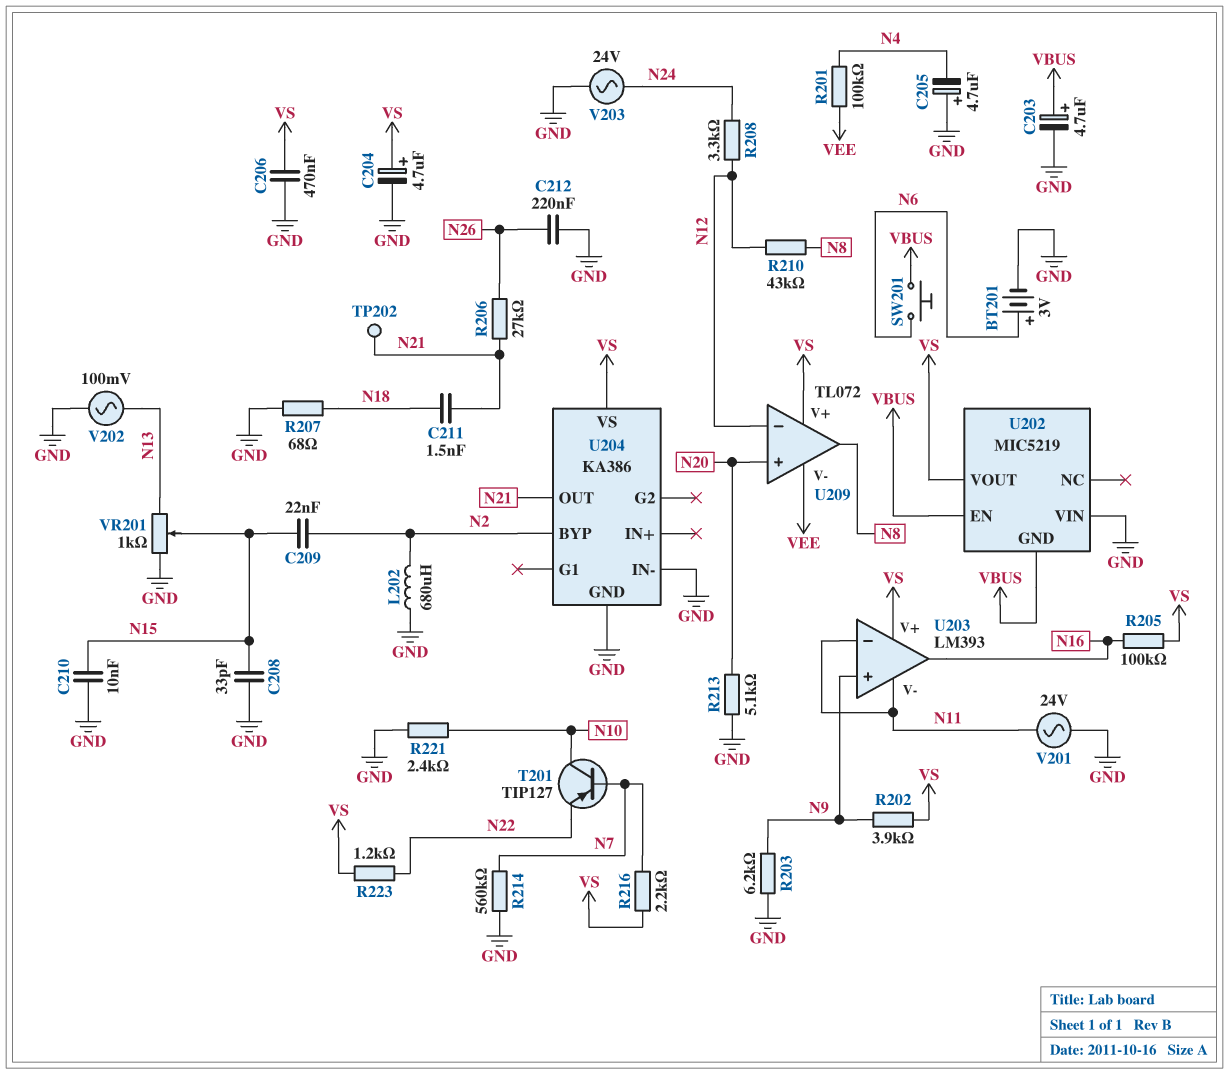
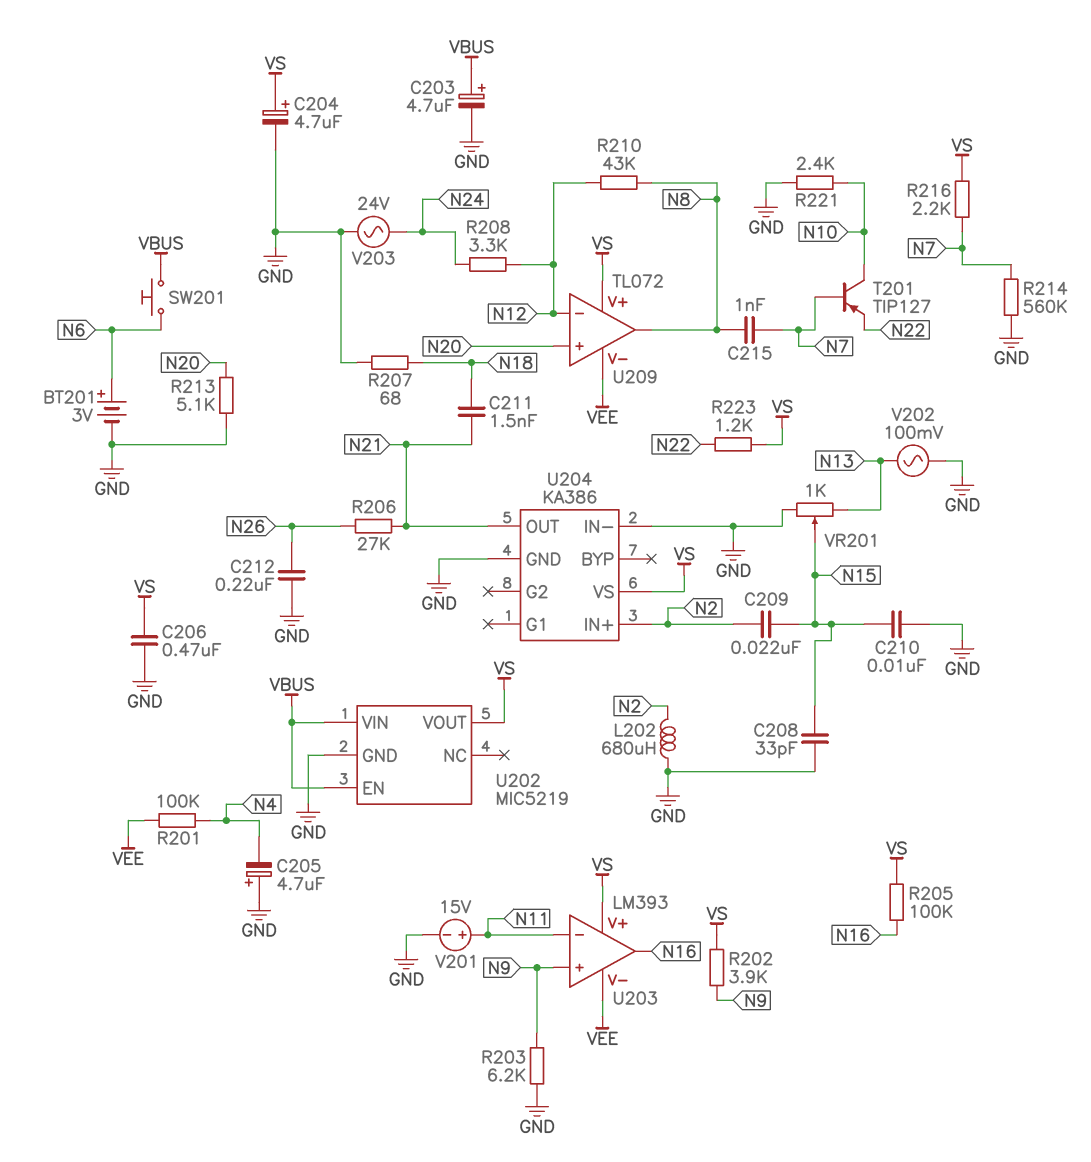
C215: none -> 1nF (N7, N8)
TP202: test point (N21) -> none
U202 pin GND: VBUS -> GND
U202 pin VIN: GND -> VBUS
U203 pin V-: N11 -> VEE
U204 pin BYP: N2 -> none
U204 pin IN+: none -> N2
V201: AC 24V (GND, N11) -> 15V (plus N11, minus GND)

